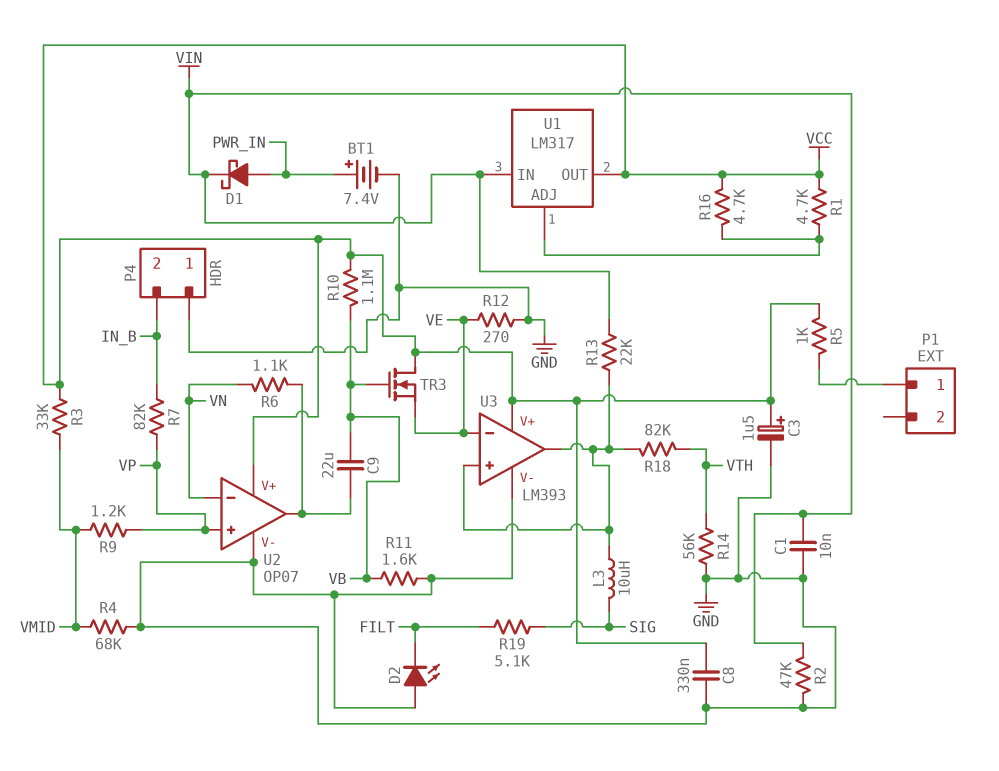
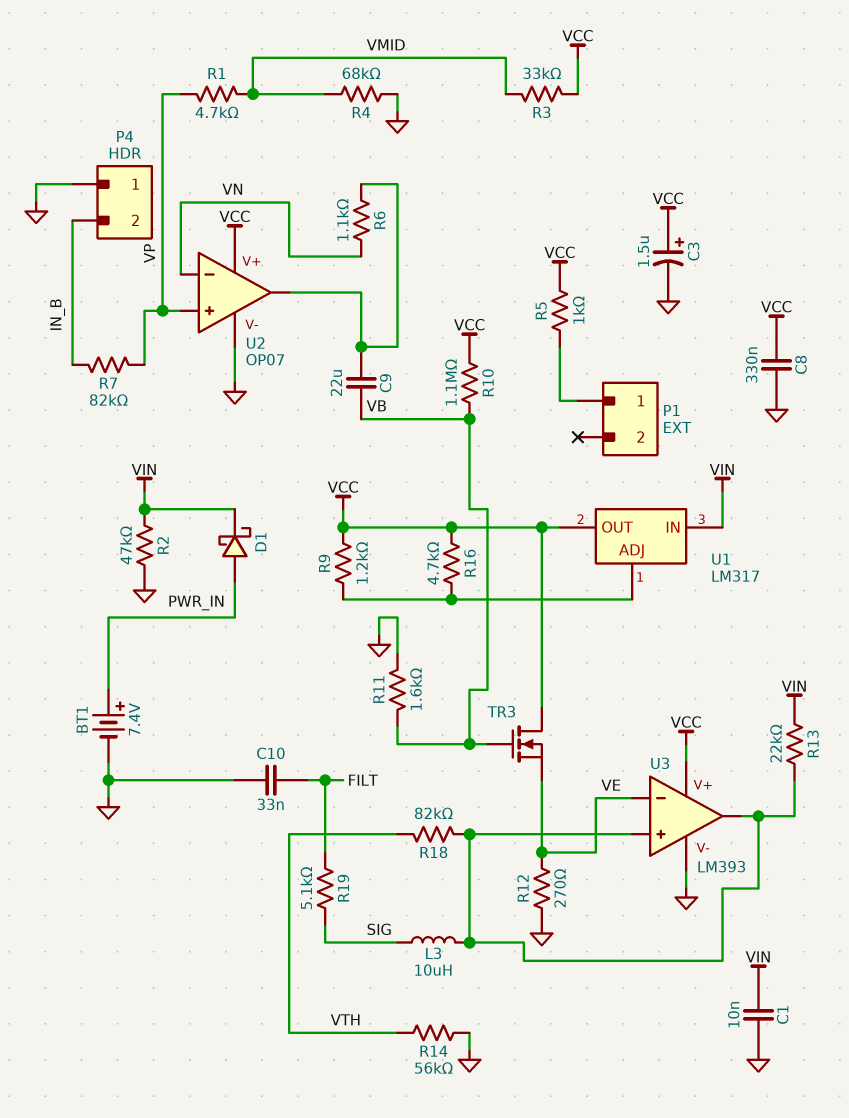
C10: none -> 33nF (FILT, GND)
D2: LED (A GND, K FILT) -> none
R1: 4.7k (U1/ADJ, VCC) -> 4.7k (VMID, VP)
R9: 1.2k (VMID, VP) -> 1.2k (U1/ADJ, VCC)

